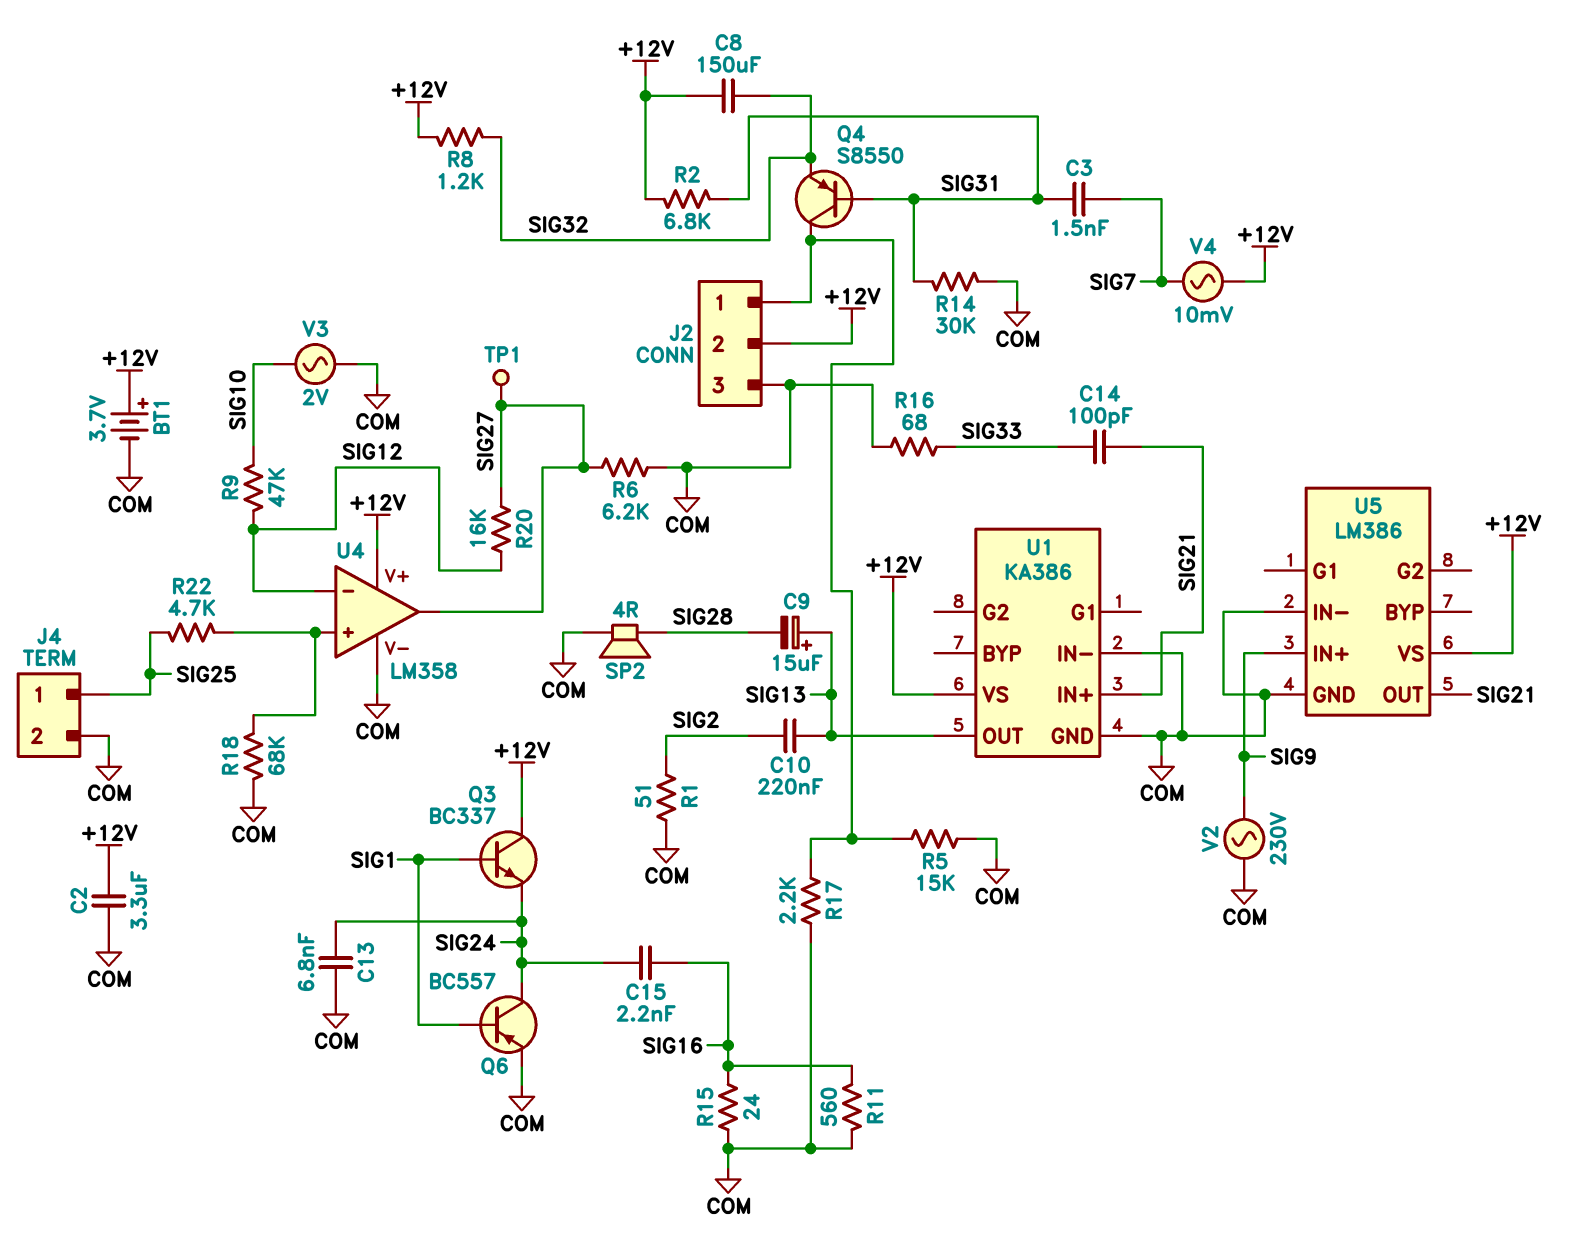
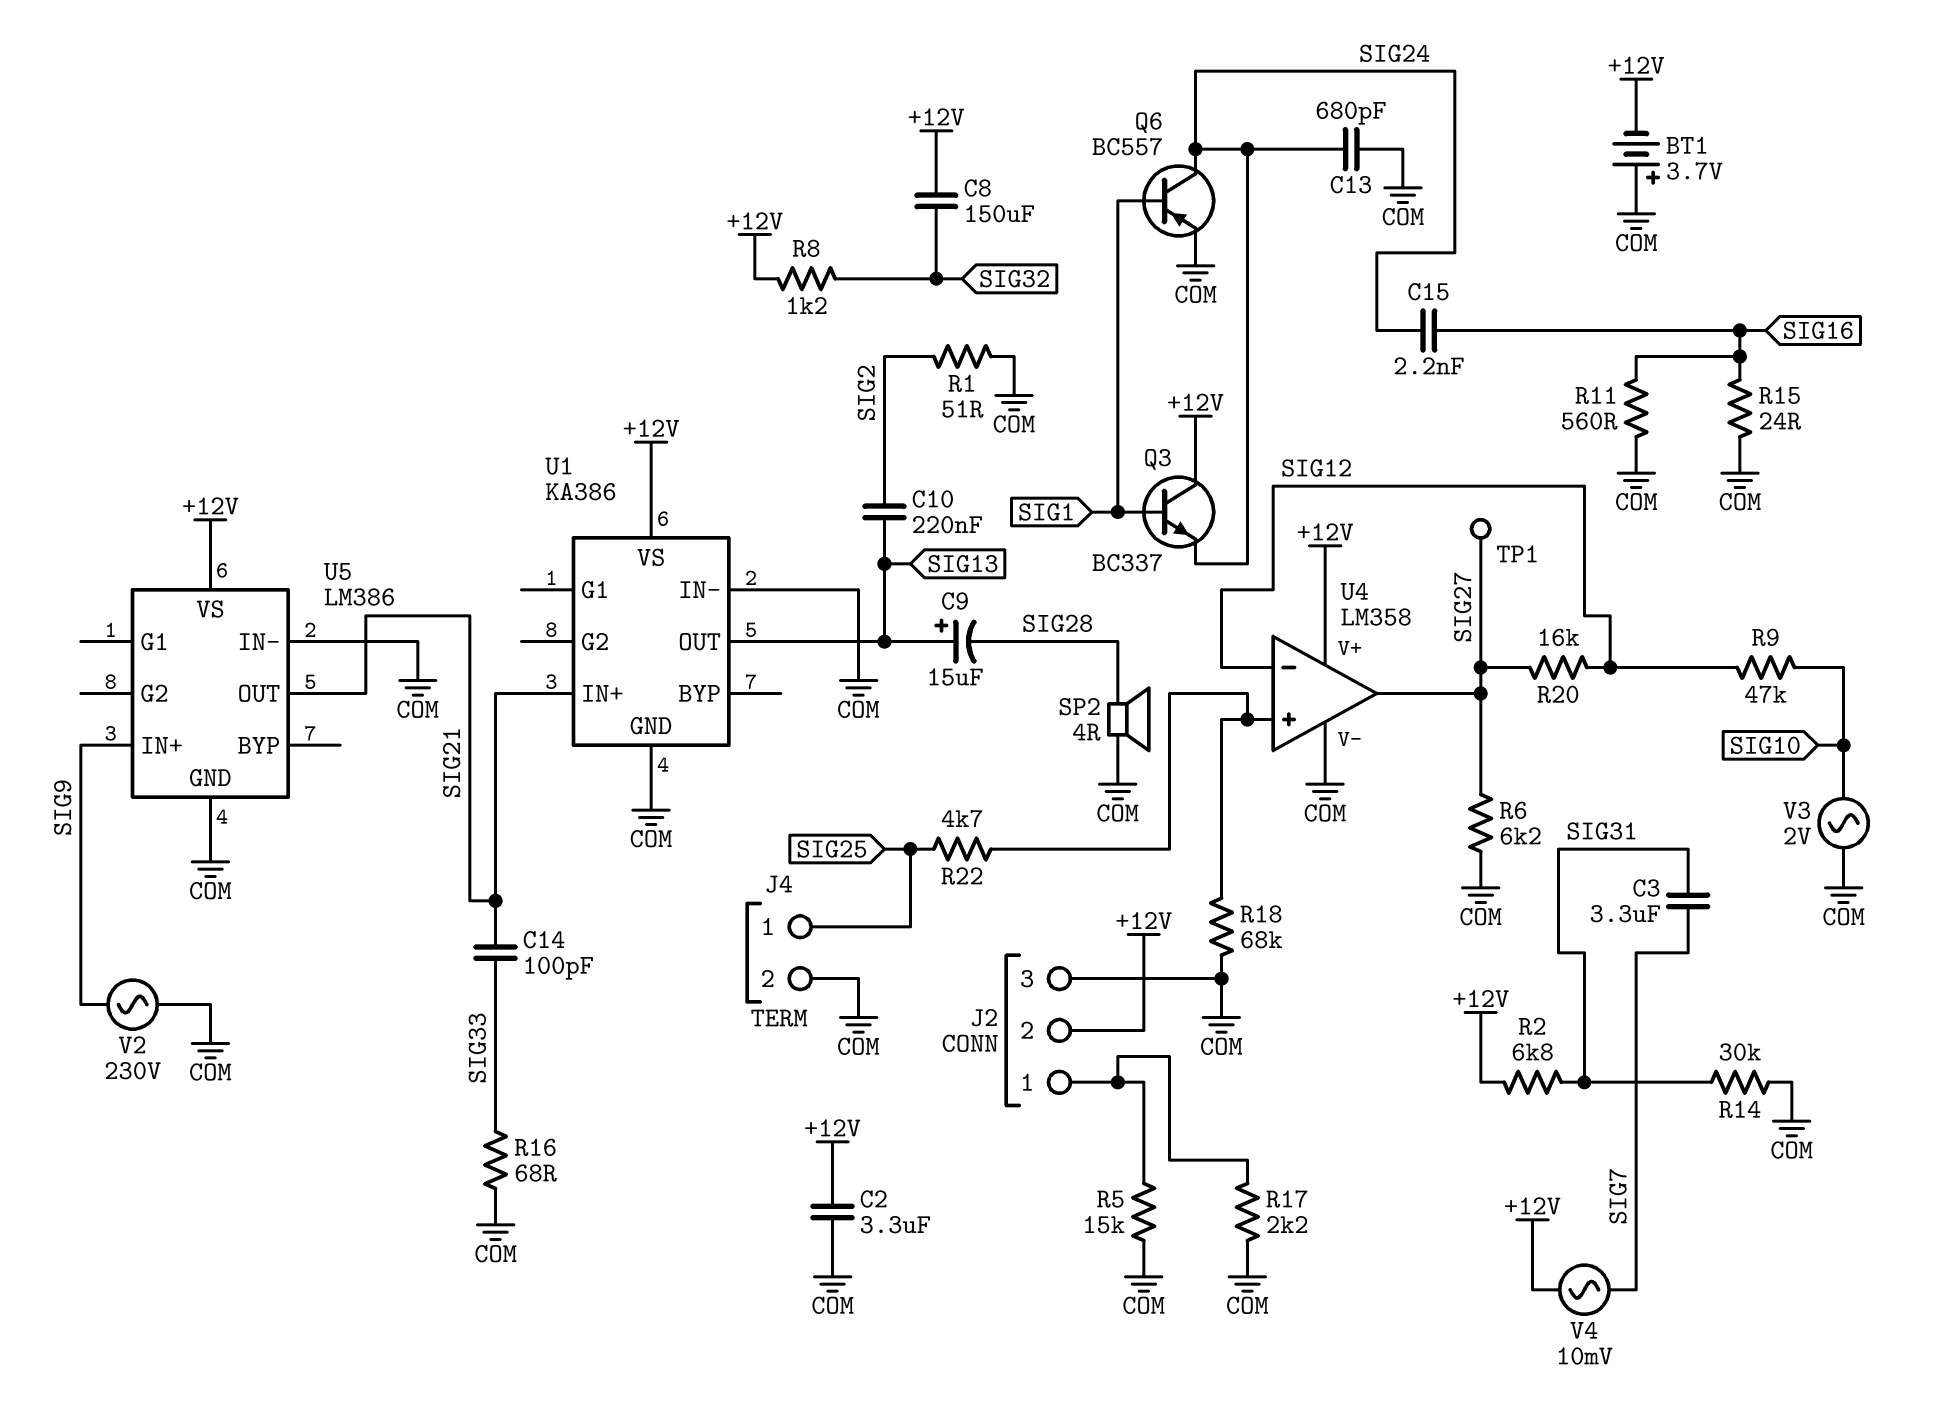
BT1: 3.7V (plus +12V, minus COM) -> 3.7V (plus COM, minus +12V)
C3: 1.5nF (SIG7, SIG31) -> 3.3uF (SIG7, SIG31)
C13: 6.8nF (COM, SIG24) -> 680pF (COM, SIG24)
Q4: PNP S8550 (B SIG31, C J2/1, E SIG32) -> none

